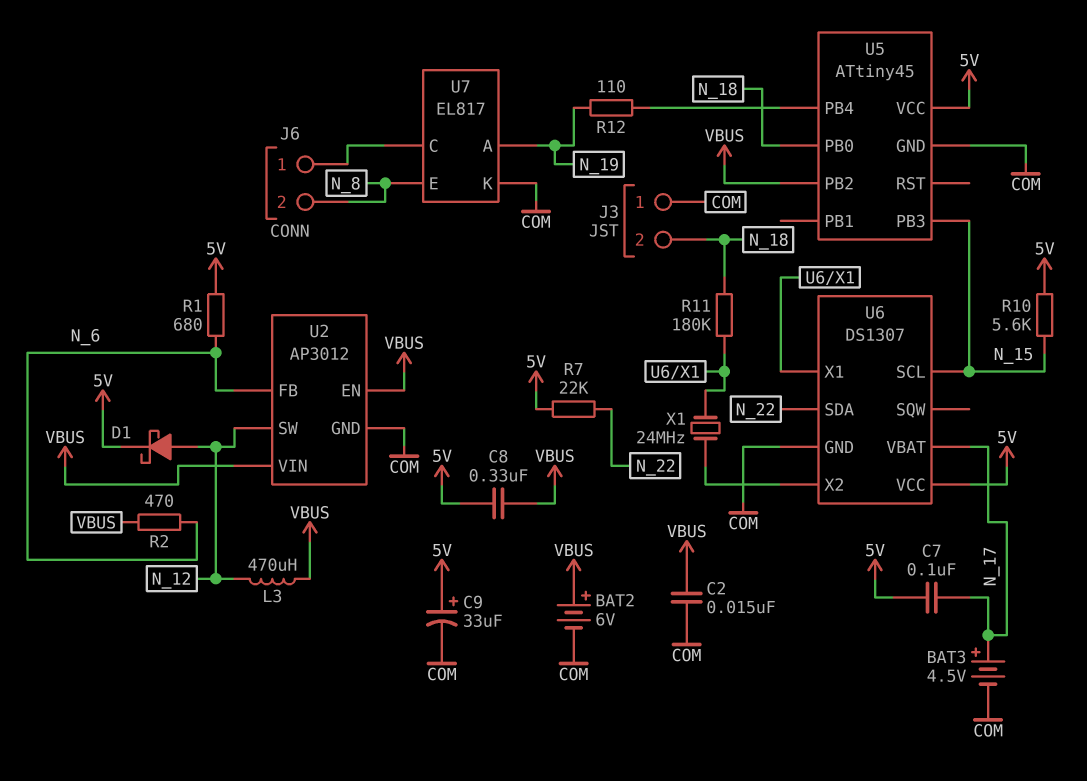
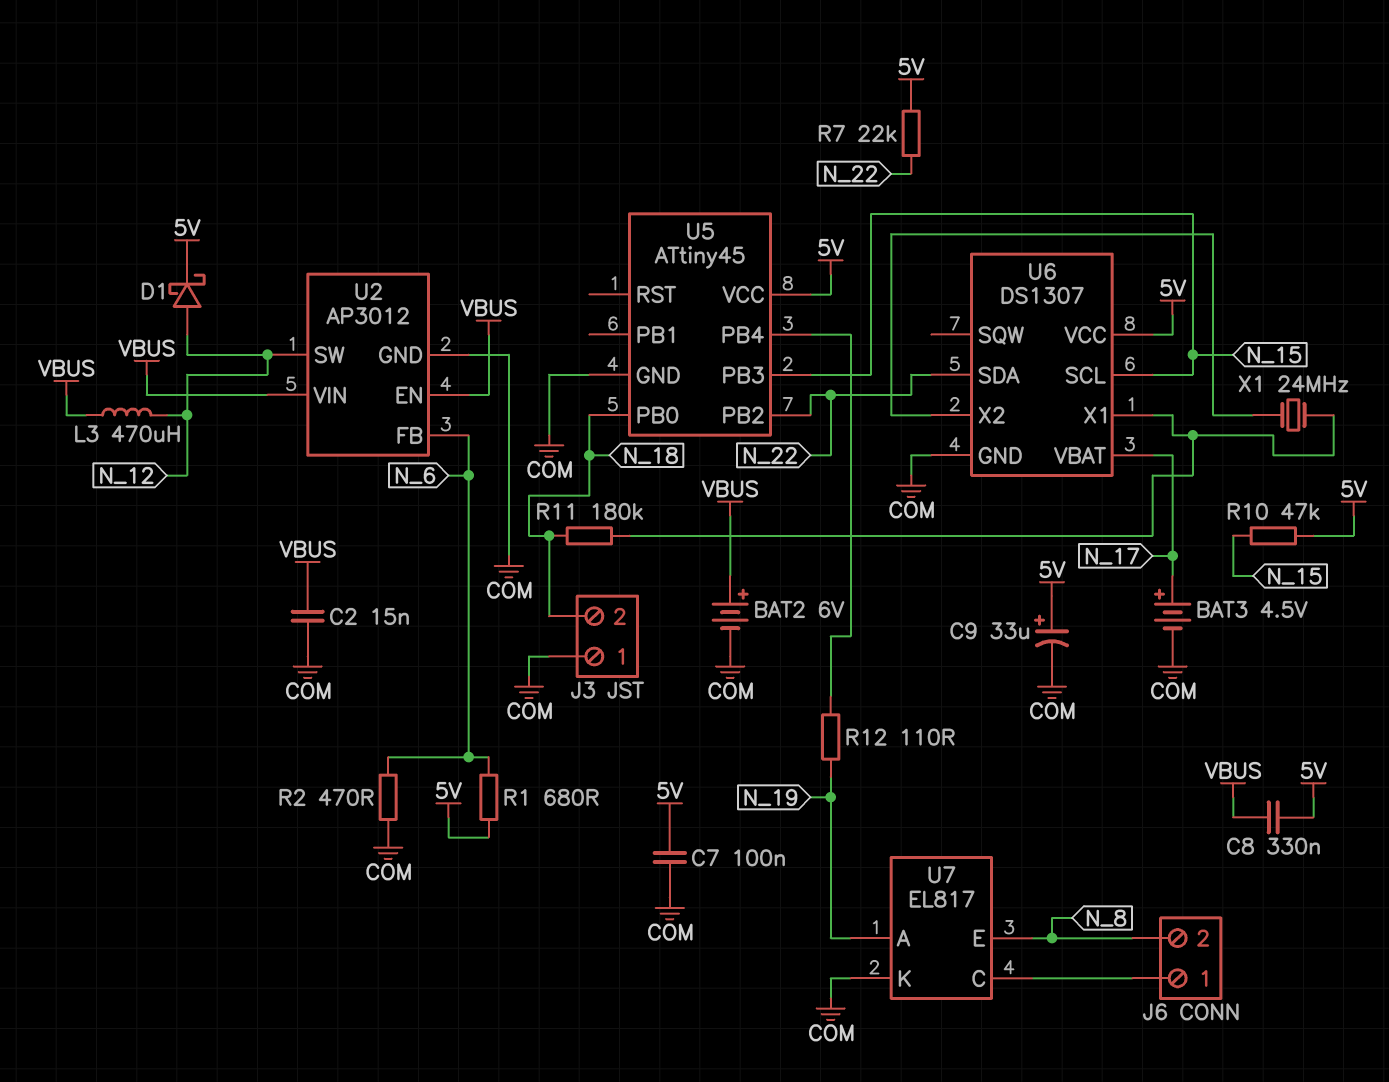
C7: 100nF (5V, N_17) -> 100nF (5V, COM)
R2: 470 (N_6, VBUS) -> 470 (COM, N_6)
R10: 5.6k (5V, N_15) -> 47k (5V, N_15)
U5 pin PB2: VBUS -> N_22

